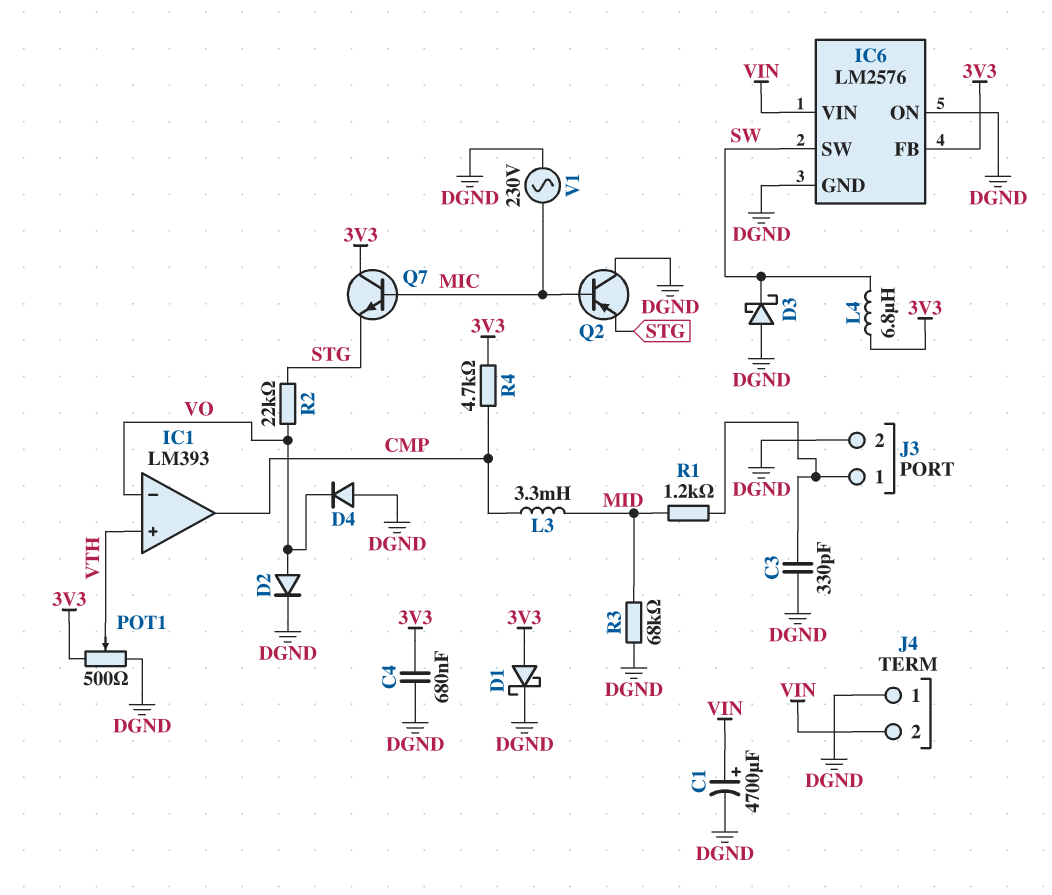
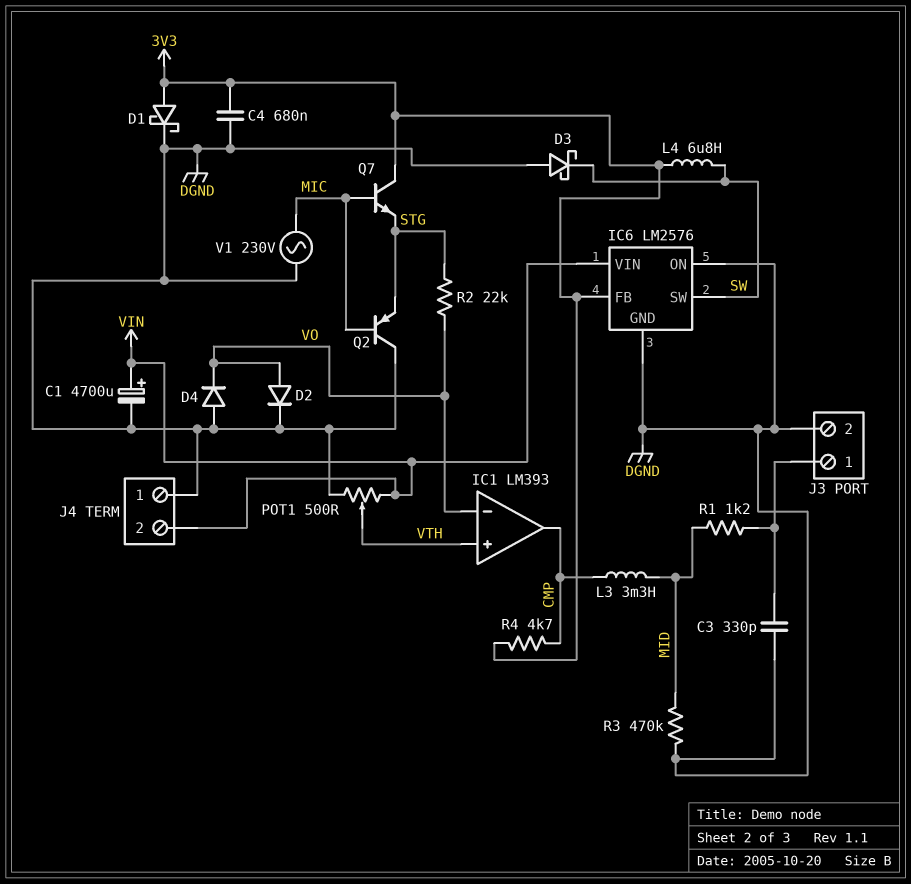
POT1: 500 (3V3, DGND, wiper VTH) -> 500 (DGND, VIN, wiper VTH)
R3: 68k (DGND, MID) -> 470k (DGND, MID)

